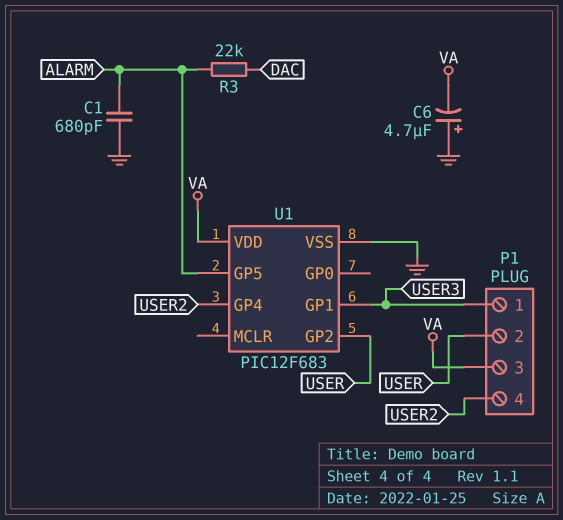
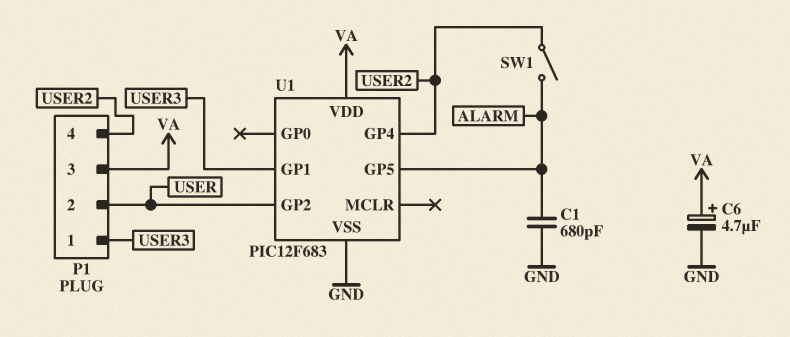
C6: 4.7uF (plus GND, minus VA) -> 4.7uF (plus VA, minus GND)
R3: 22k (ALARM, DAC) -> none
SW1: none -> switch (ALARM, USER2)

